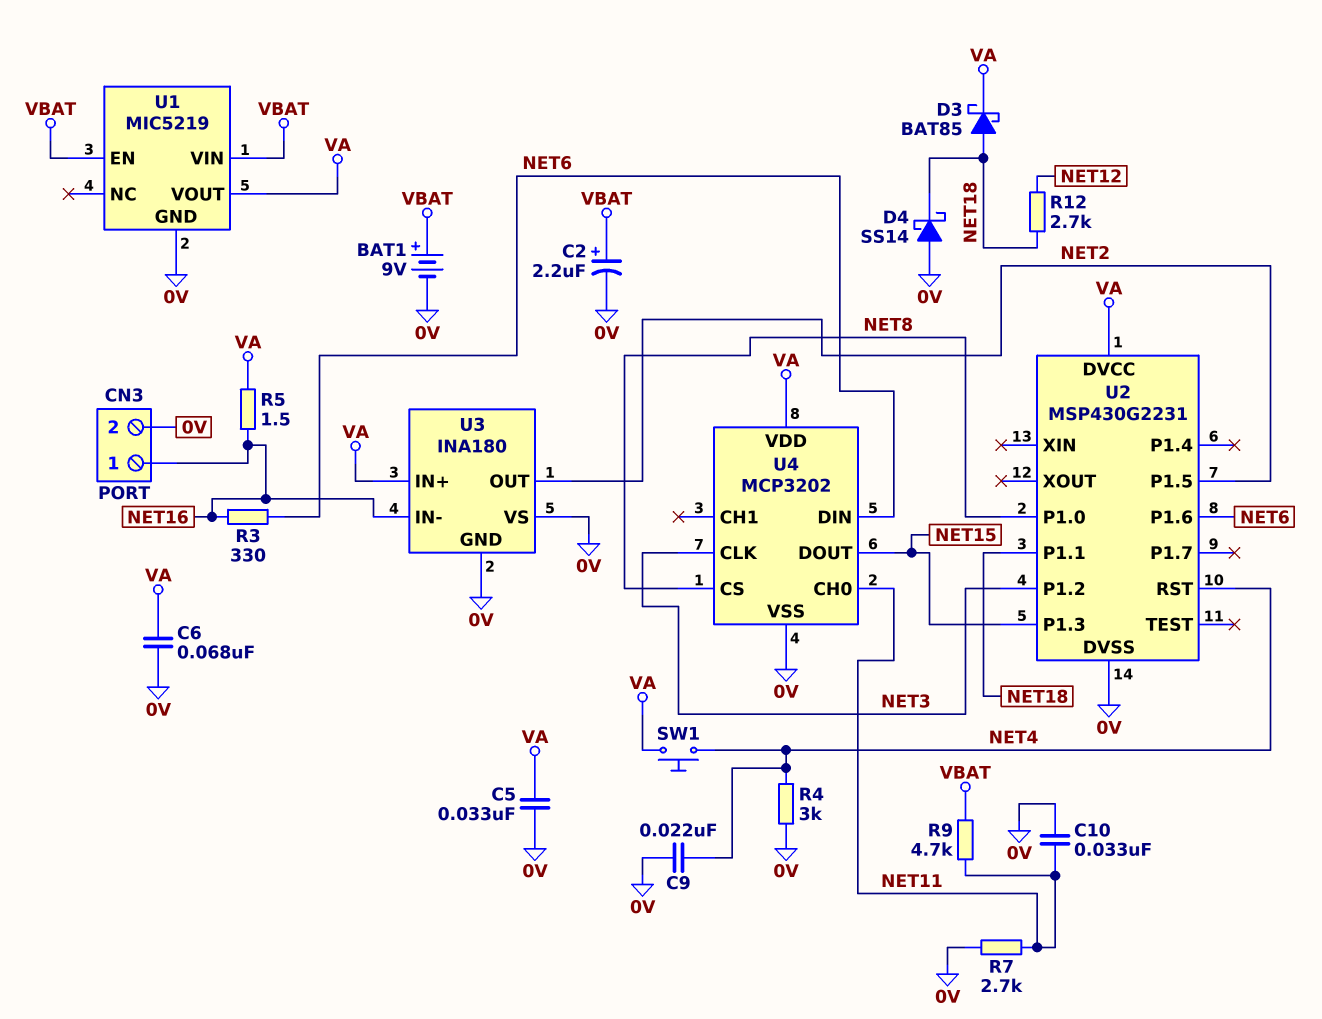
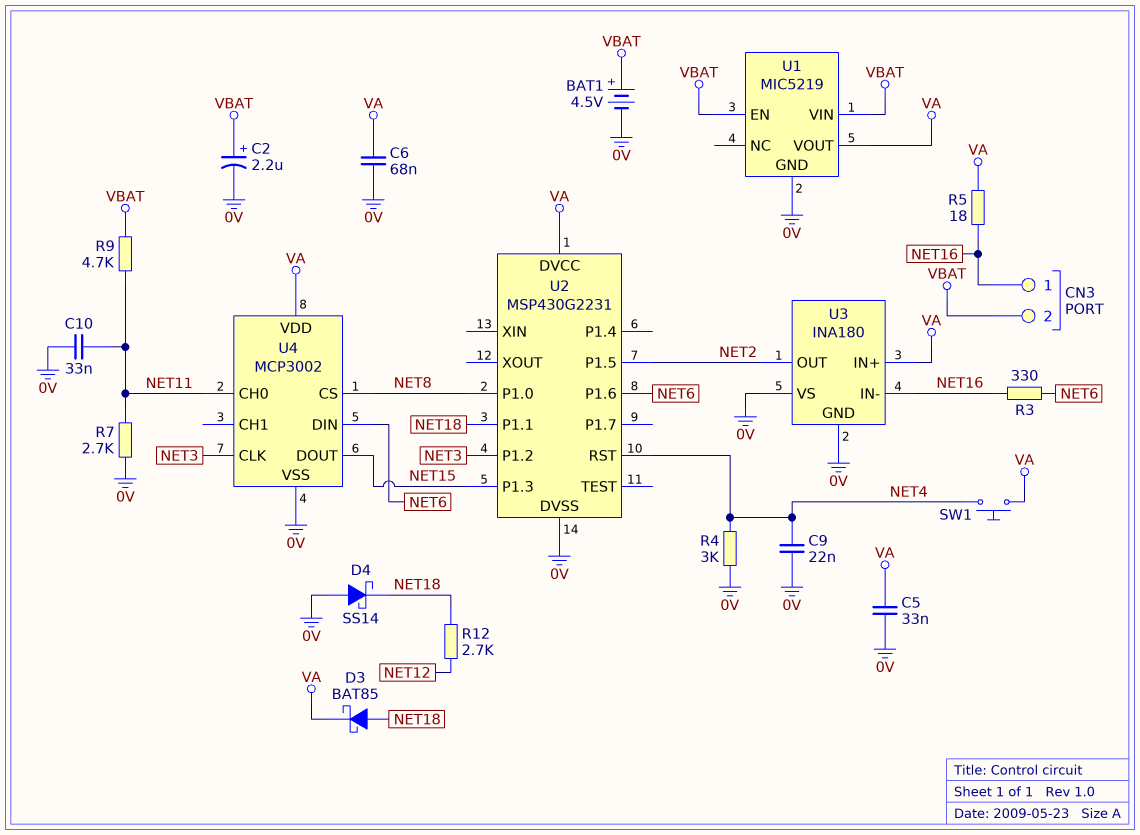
BAT1: 9V (plus VBAT, minus 0V) -> 4.5V (plus VBAT, minus 0V)
CN3 pin 2: 0V -> VBAT
R5: 1.5 (NET16, VA) -> 18 (NET16, VA)
U4: MCP3202 -> MCP3002

